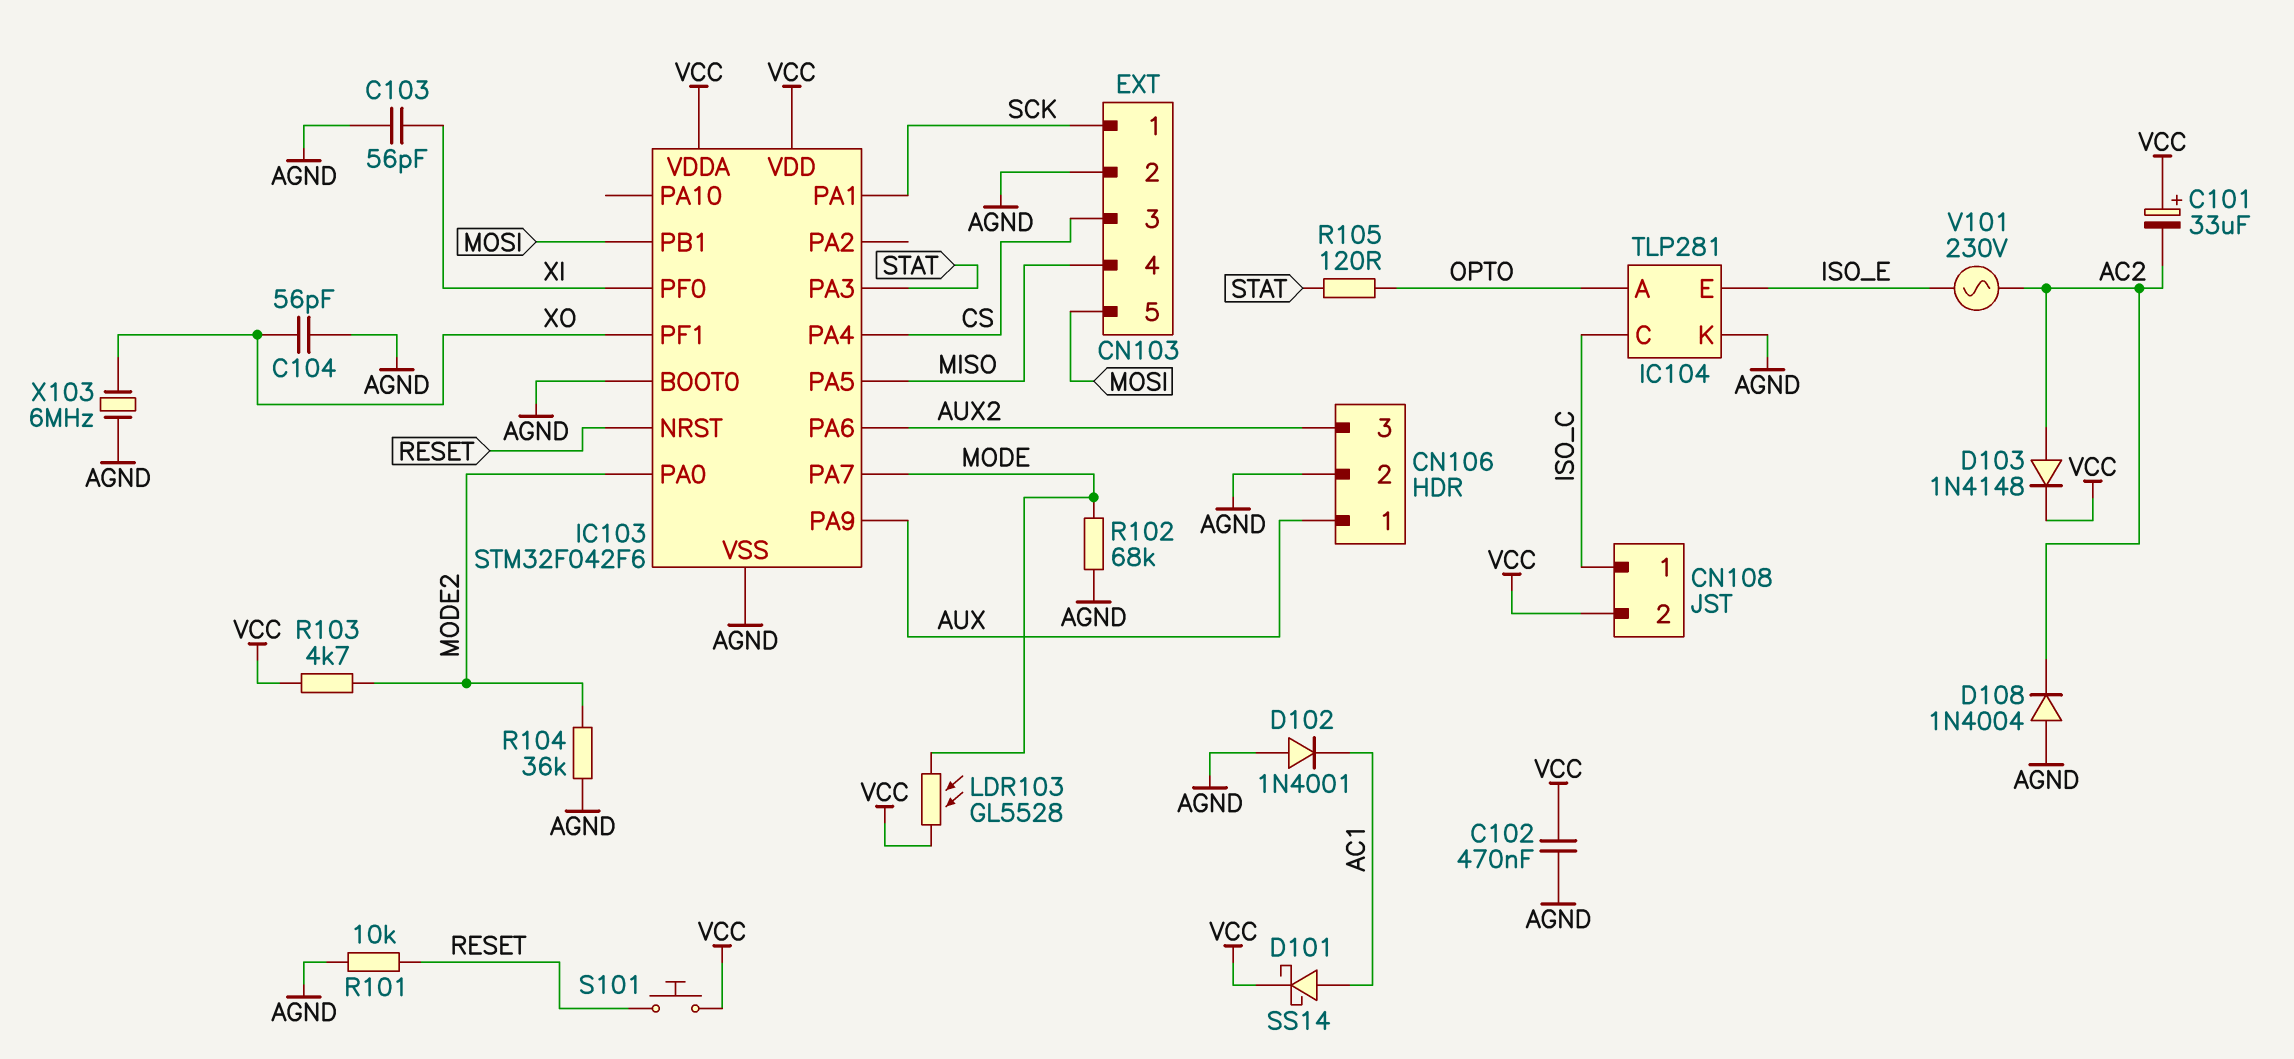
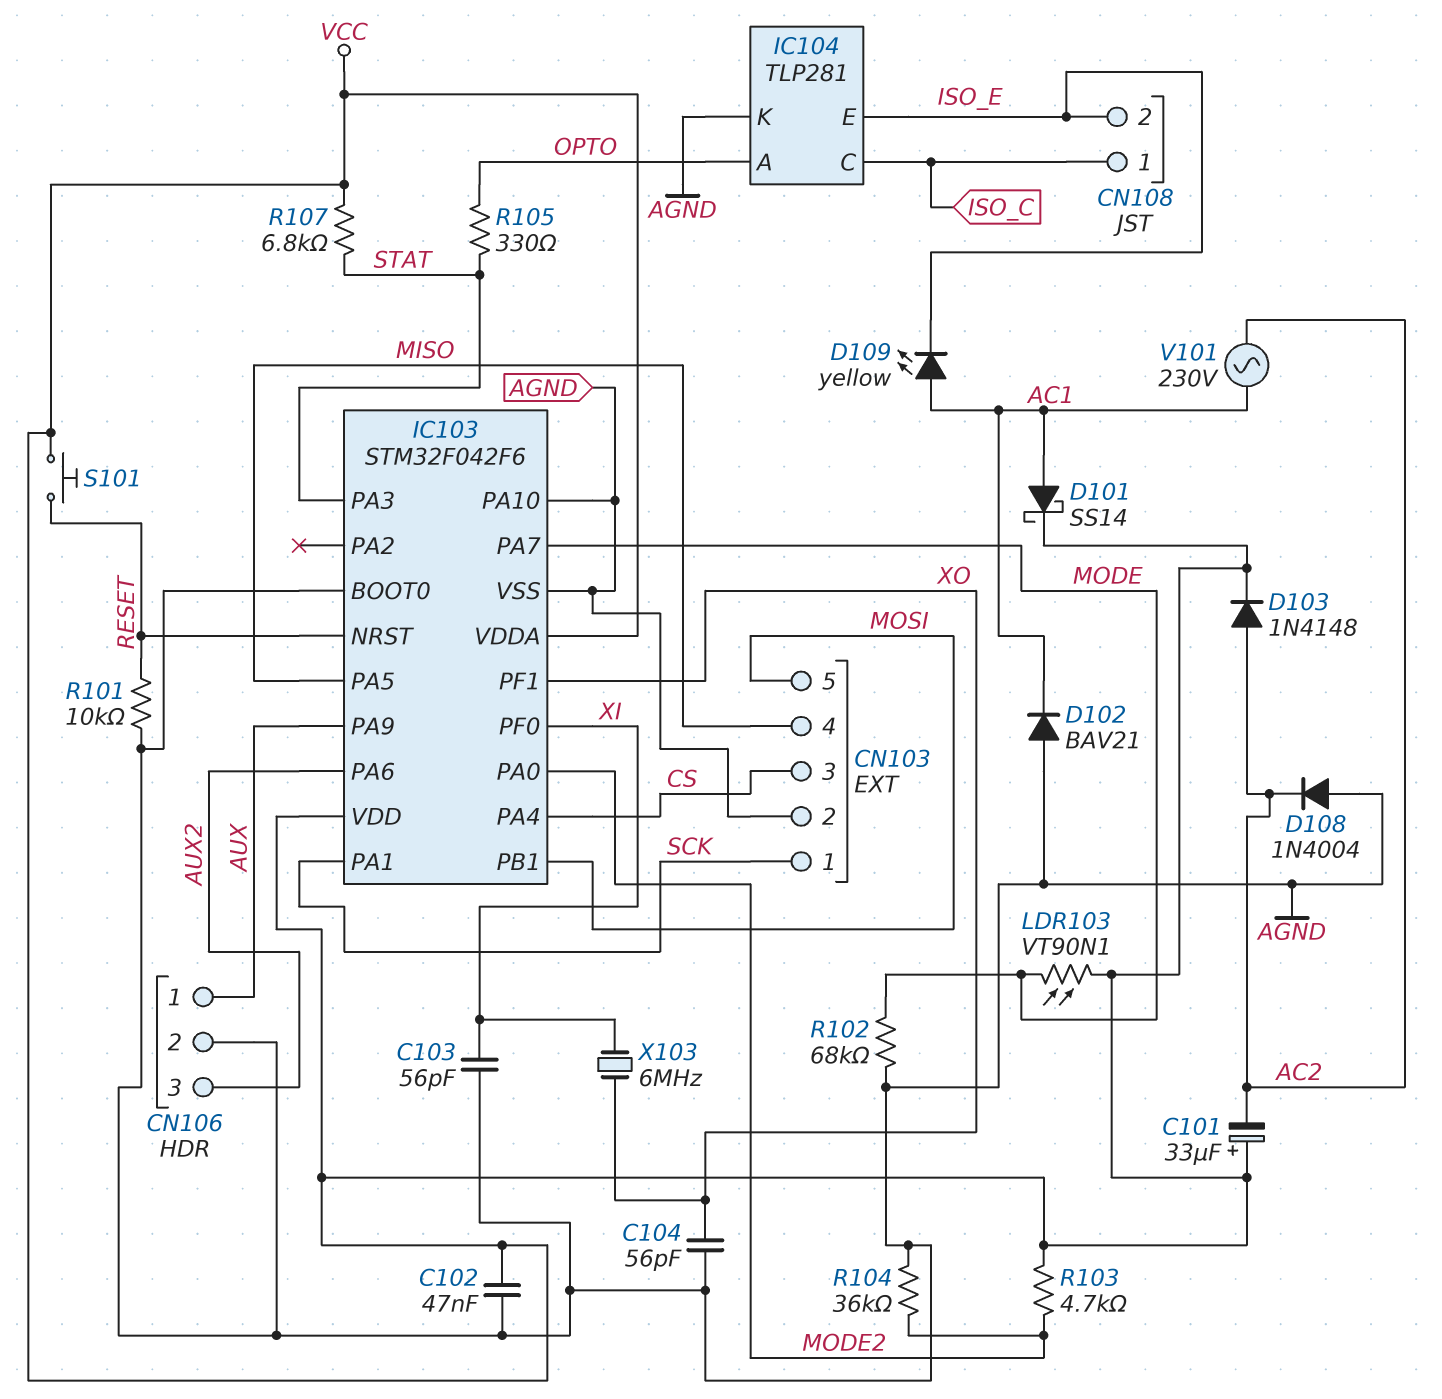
C102: 470nF (AGND, VCC) -> 47nF (AGND, VCC)
CN108 pin 2: VCC -> ISO_E
D102: diode 1N4001 (A AGND, K AC1) -> diode BAV21 (A AGND, K AC1)
D109: none -> LED yellow (A AC1, K ISO_E)
IC103 pin PA10: none -> AGND
LDR103: GL5528 (MODE, VCC) -> VT90N1 (MODE, VCC)
R105: 120 (OPTO, STAT) -> 330 (OPTO, STAT)
R107: none -> 6.8k (STAT, VCC)
V101: AC 230V (AC2, ISO_E) -> AC 230V (AC1, AC2)
X103: 6MHz (AGND, XO) -> 6MHz (XI, XO)

